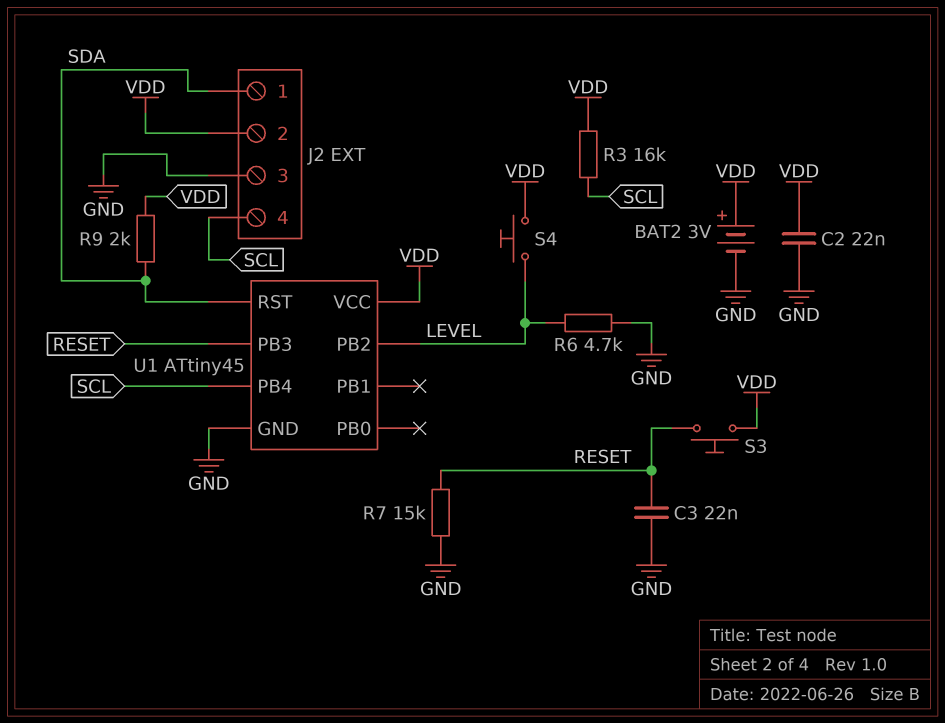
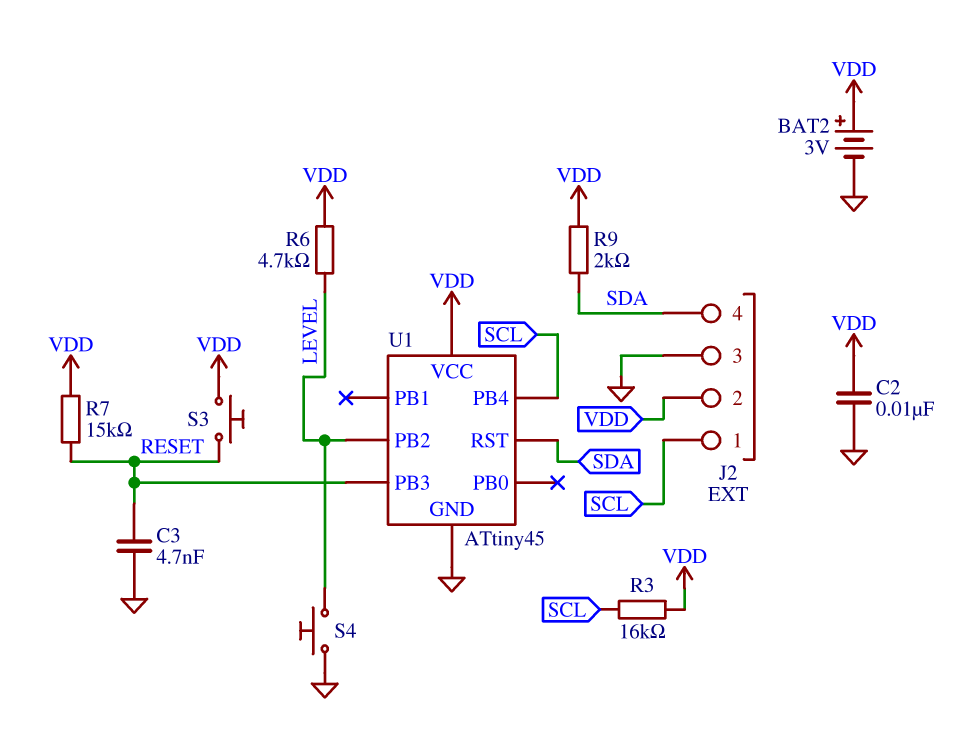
C2: 22nF (GND, VDD) -> 10nF (GND, VDD)
C3: 22nF (GND, RESET) -> 4.7nF (GND, RESET)
J2 pin 1: SDA -> SCL
J2 pin 4: SCL -> SDA
R6: 4.7k (GND, LEVEL) -> 4.7k (LEVEL, VDD)
R7: 15k (GND, RESET) -> 15k (RESET, VDD)
S4: button (LEVEL, VDD) -> button (GND, LEVEL)

